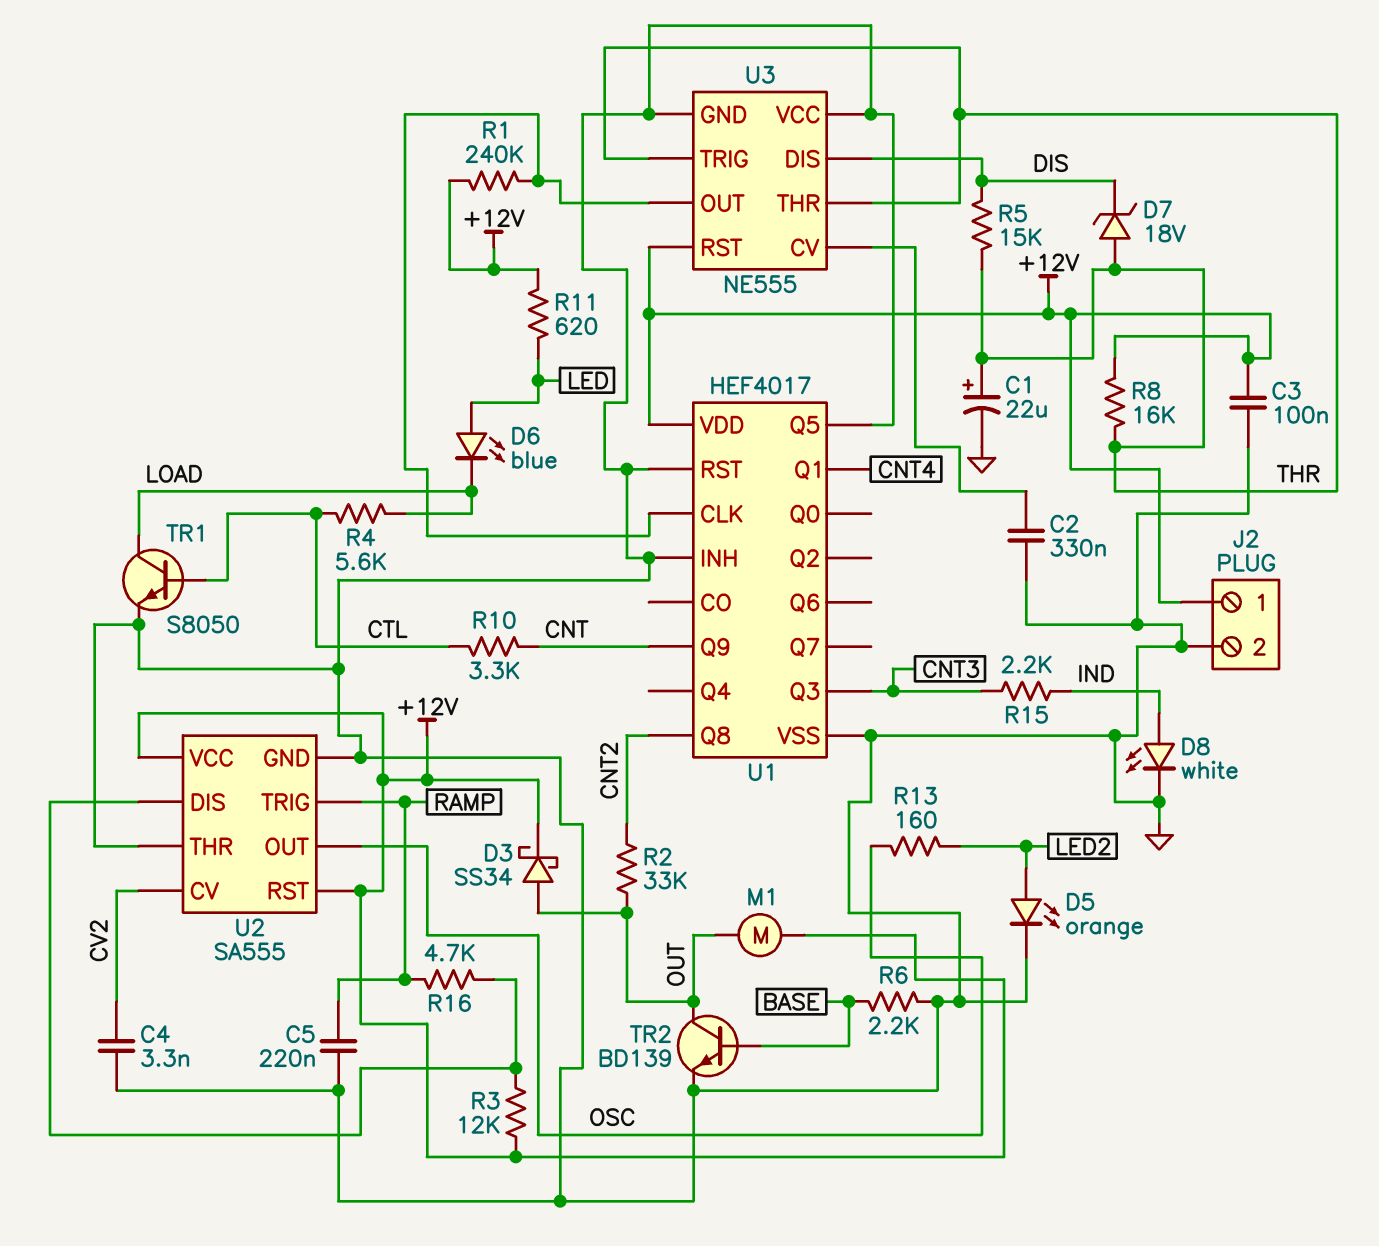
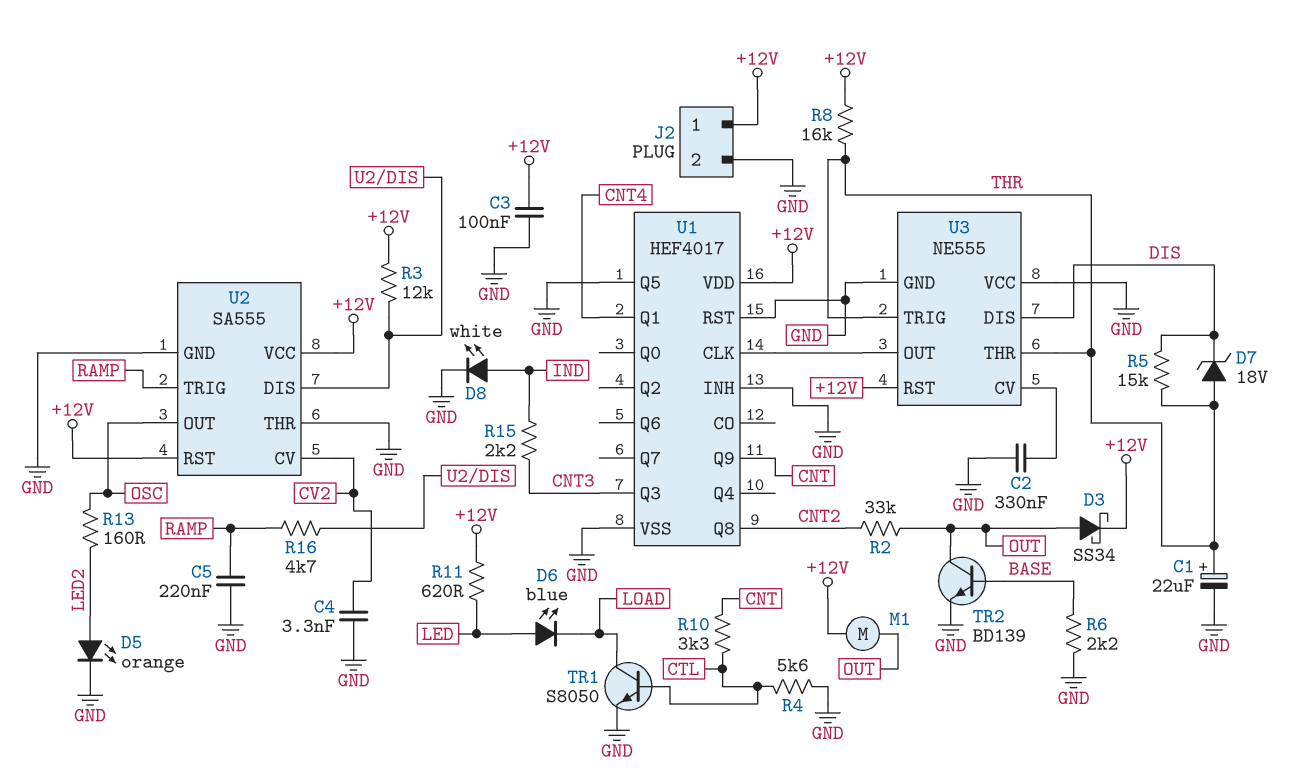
R1: 240k (+12V, U1/CLK) -> none
R4: 5.6k (CTL, LOAD) -> 5.6k (CTL, GND)

